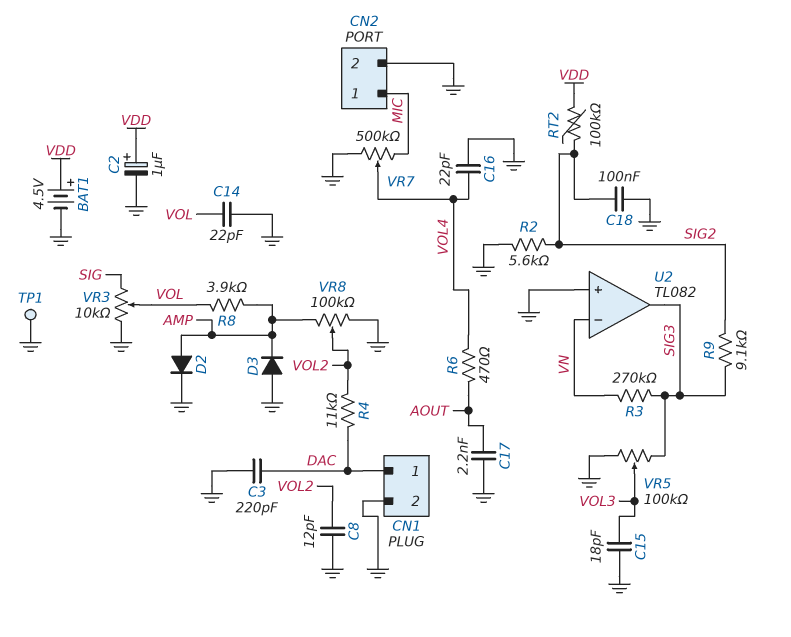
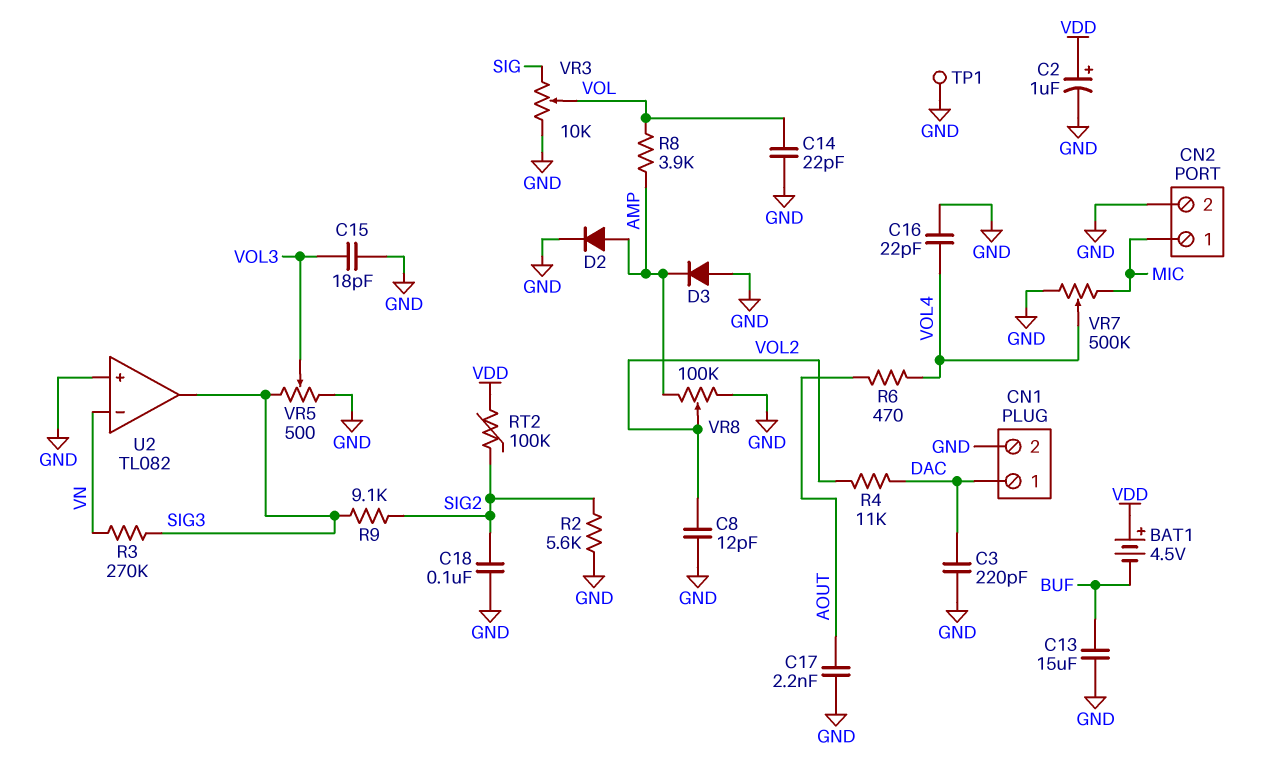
BAT1: 4.5V (plus VDD, minus GND) -> 4.5V (plus VDD, minus BUF)
C13: none -> 15uF (BUF, GND)
VR5: 100k (GND, SIG3, wiper VOL3) -> 500 (GND, SIG3, wiper VOL3)

